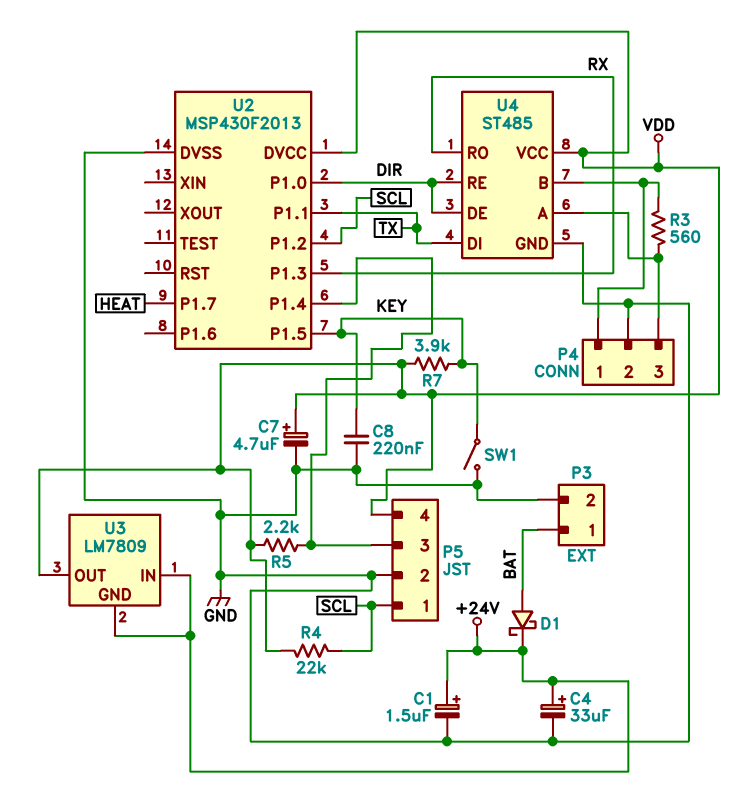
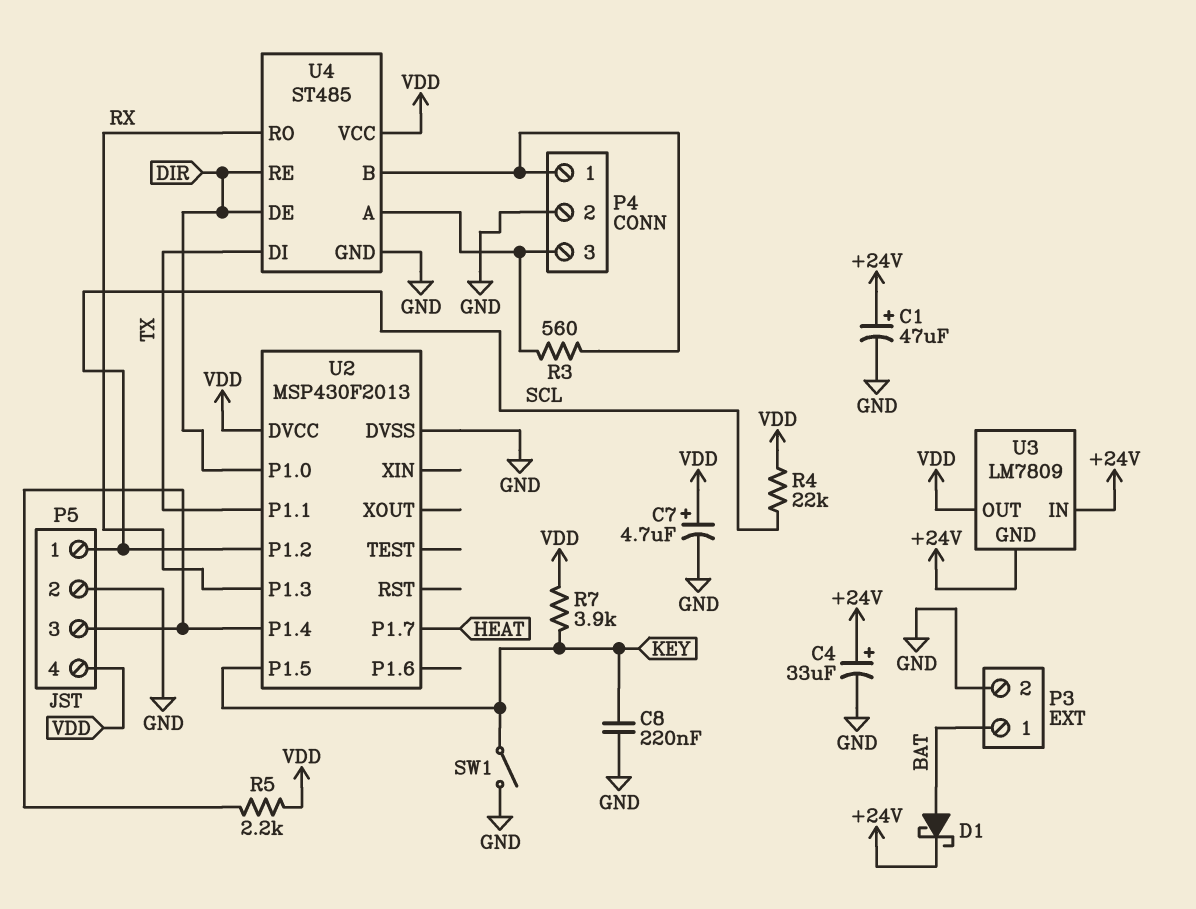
C1: 1.5uF (plus +24V, minus GND) -> 47uF (plus +24V, minus GND)

